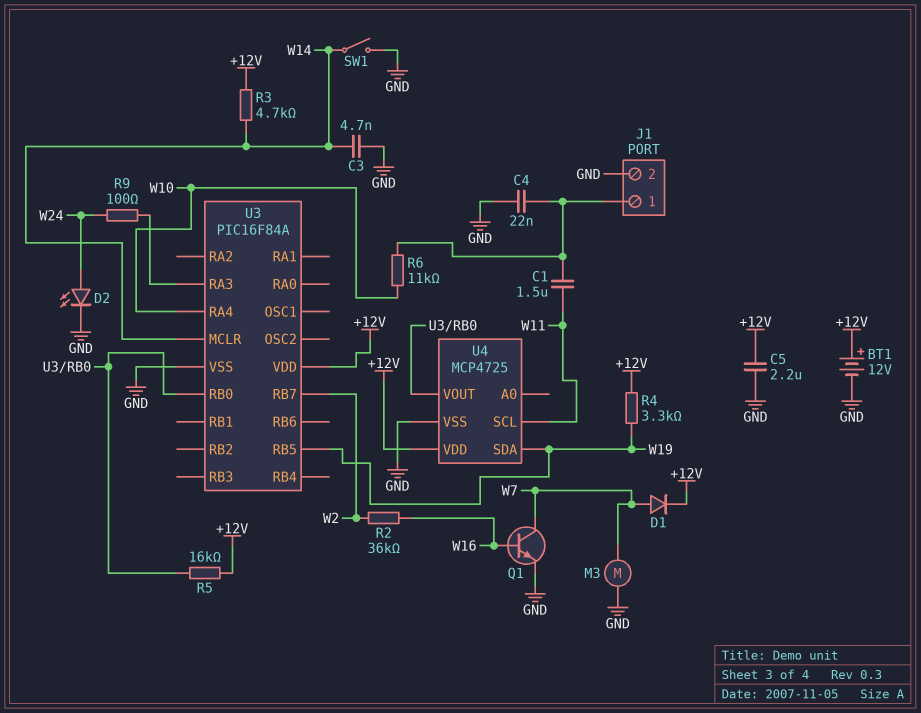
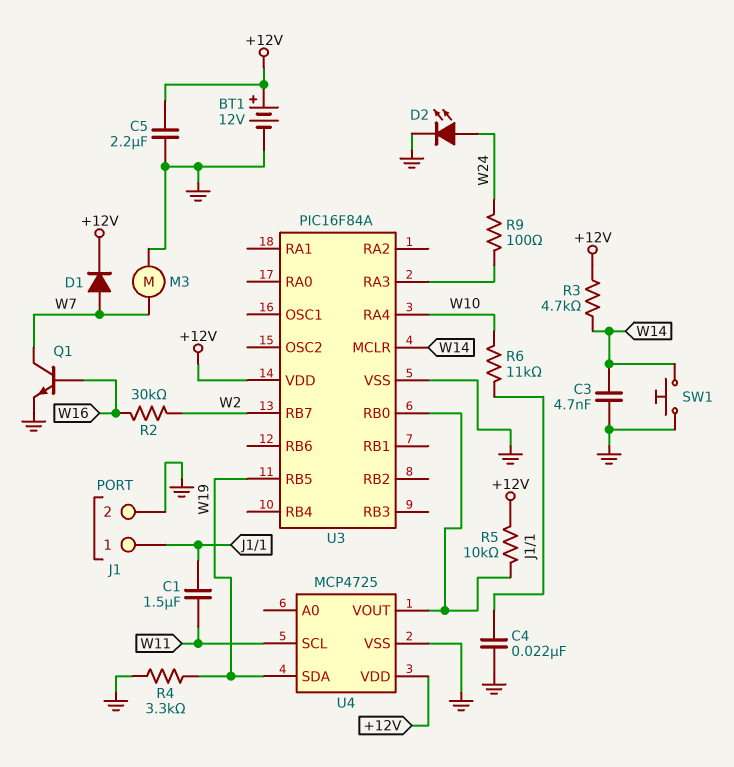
R2: 36k (W2, W16) -> 30k (W2, W16)
R4: 3.3k (+12V, W19) -> 3.3k (GND, W19)
R5: 16k (+12V, U3/RB0) -> 10k (+12V, U3/RB0)
SW1: switch (GND, W14) -> button (GND, W14)

